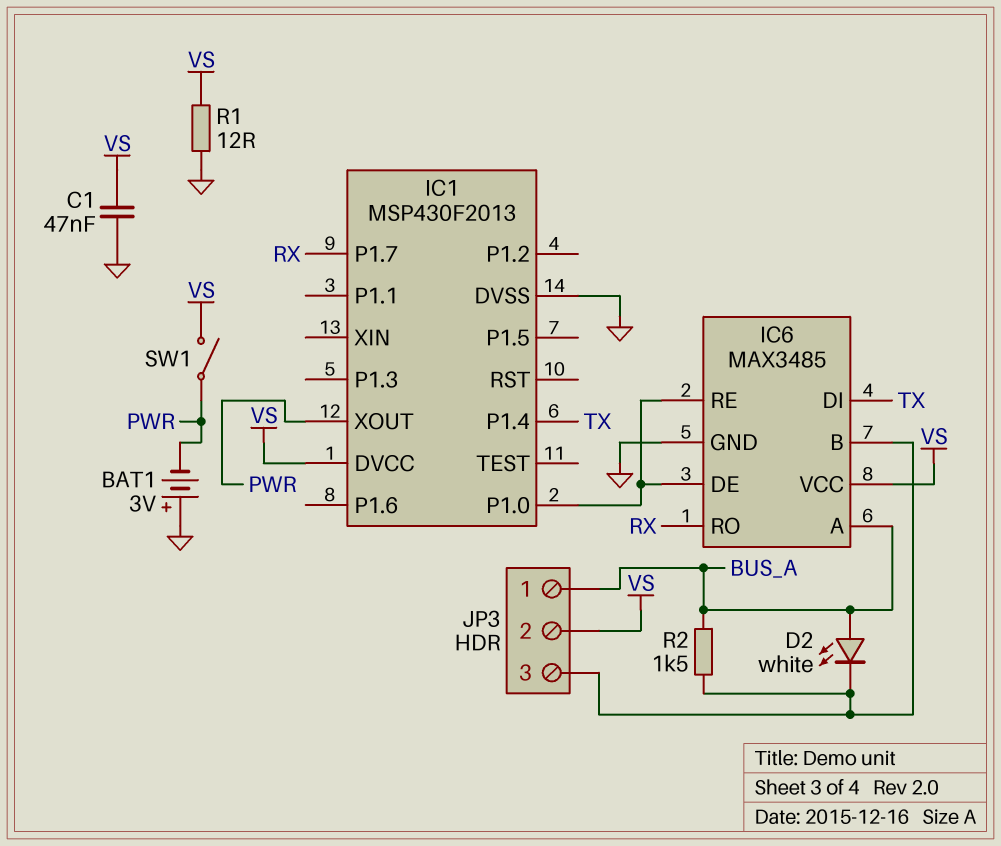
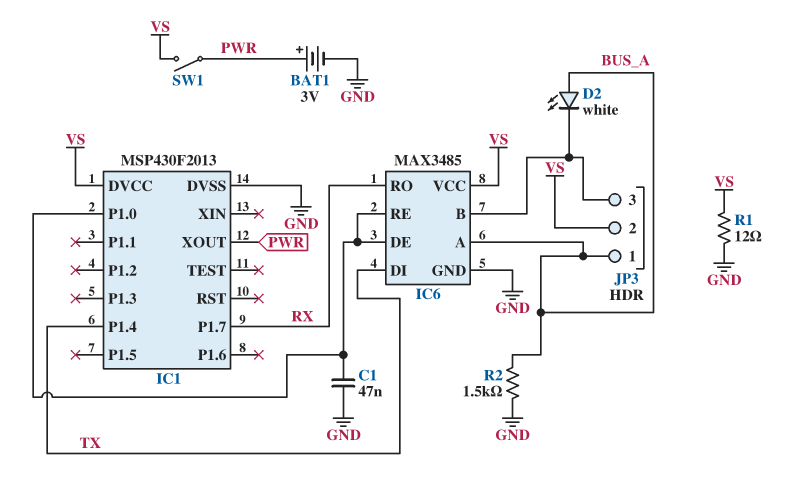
BAT1: 3V (plus GND, minus PWR) -> 3V (plus PWR, minus GND)
C1: 47nF (GND, VS) -> 47nF (GND, IC1/P1.0)
R2: 1.5k (BUS_A, IC6/B) -> 1.5k (BUS_A, GND)

